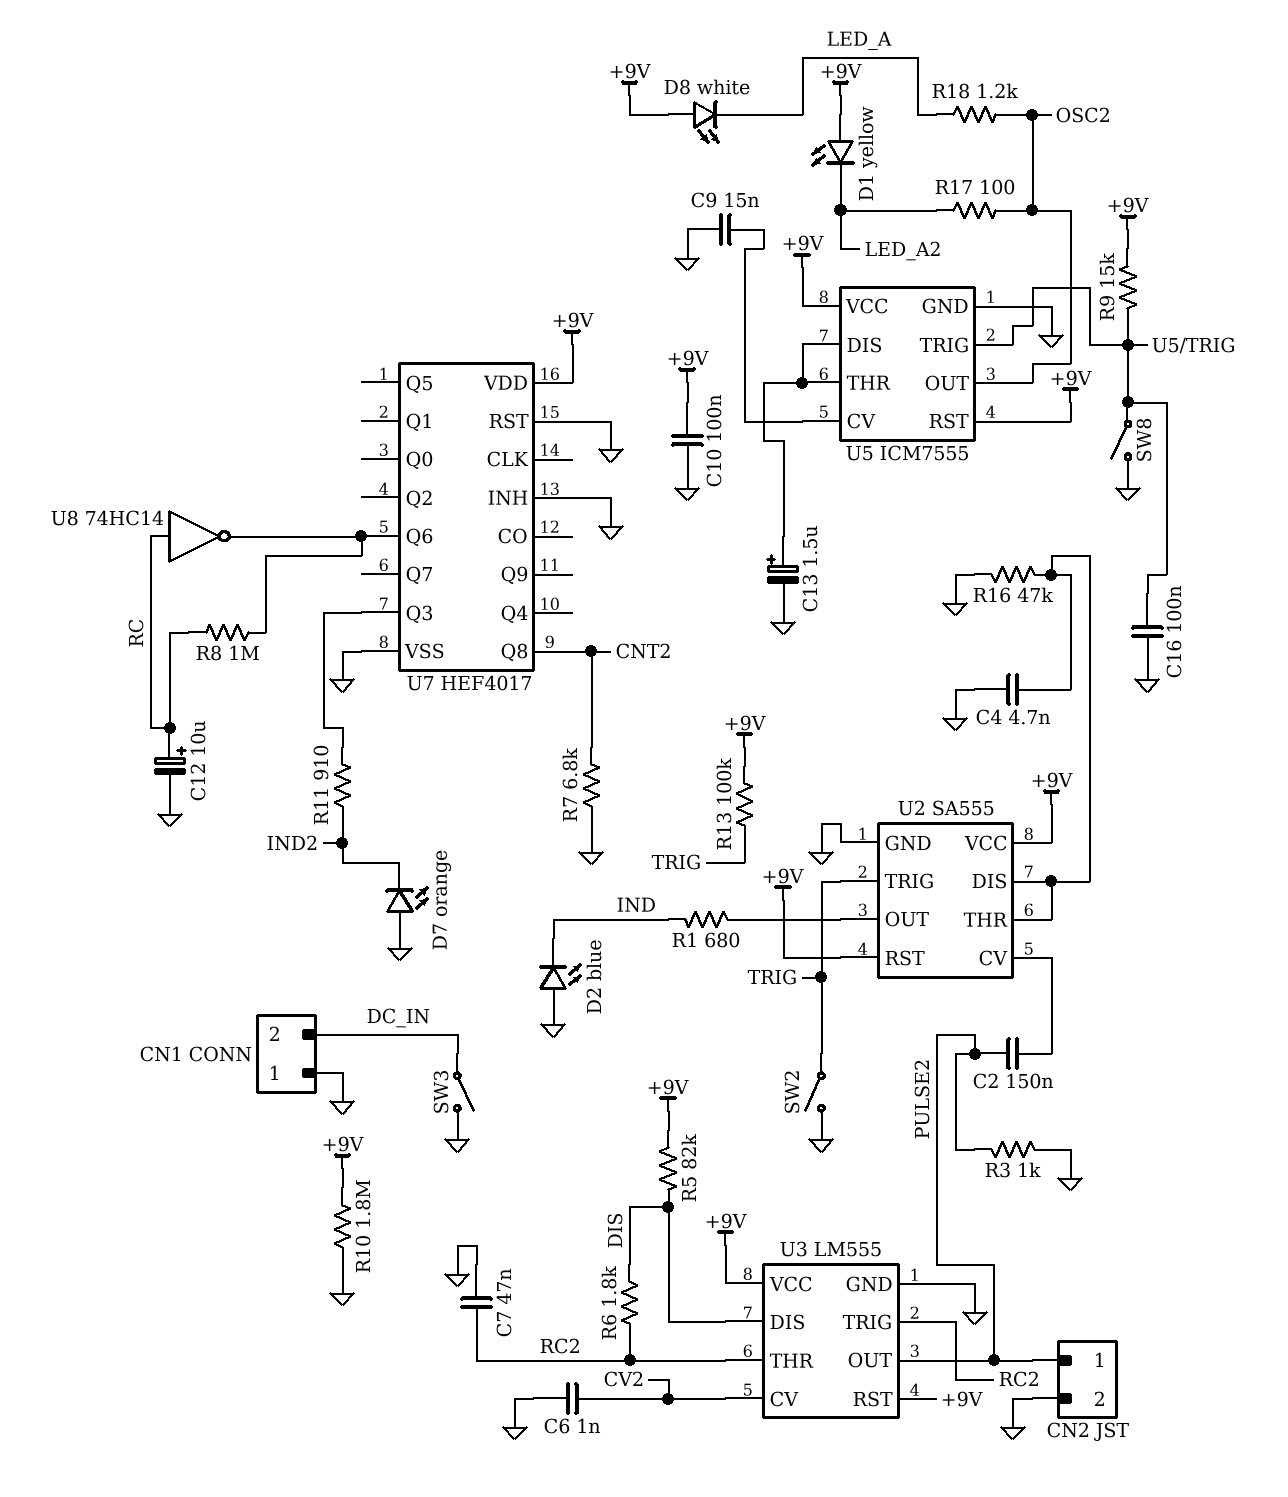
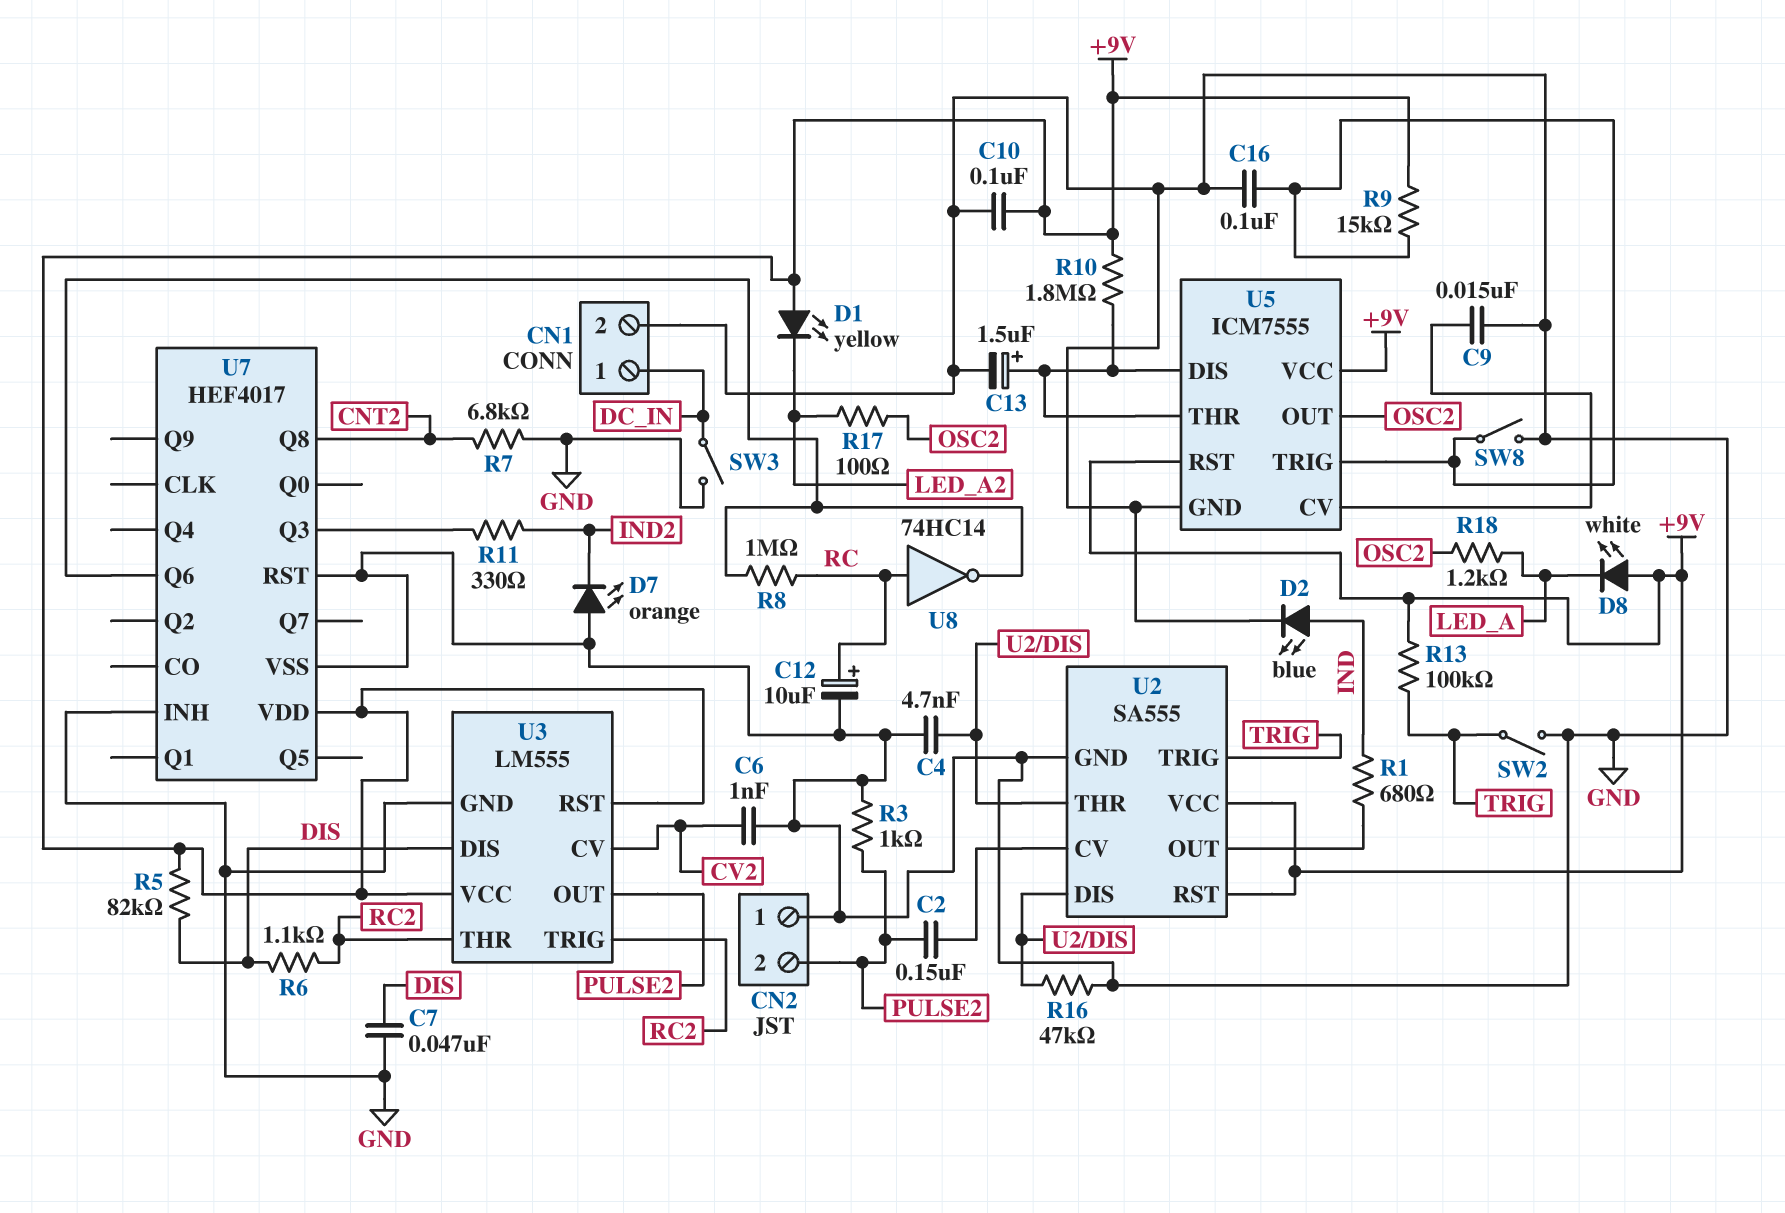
C7: 47nF (GND, RC2) -> 47nF (DIS, GND)
CN1 pin 1: GND -> DC_IN
CN1 pin 2: DC_IN -> GND
CN2 pin 1: PULSE2 -> GND
CN2 pin 2: GND -> PULSE2
D2: LED blue (A GND, K IND) -> LED blue (A IND, K GND)
R6: 1.8k (DIS, RC2) -> 1.1k (DIS, RC2)
R10: 1.8M (+9V, GND) -> 1.8M (+9V, U5/DIS)
R11: 910 (IND2, U7/Q3) -> 330 (IND2, U7/Q3)

